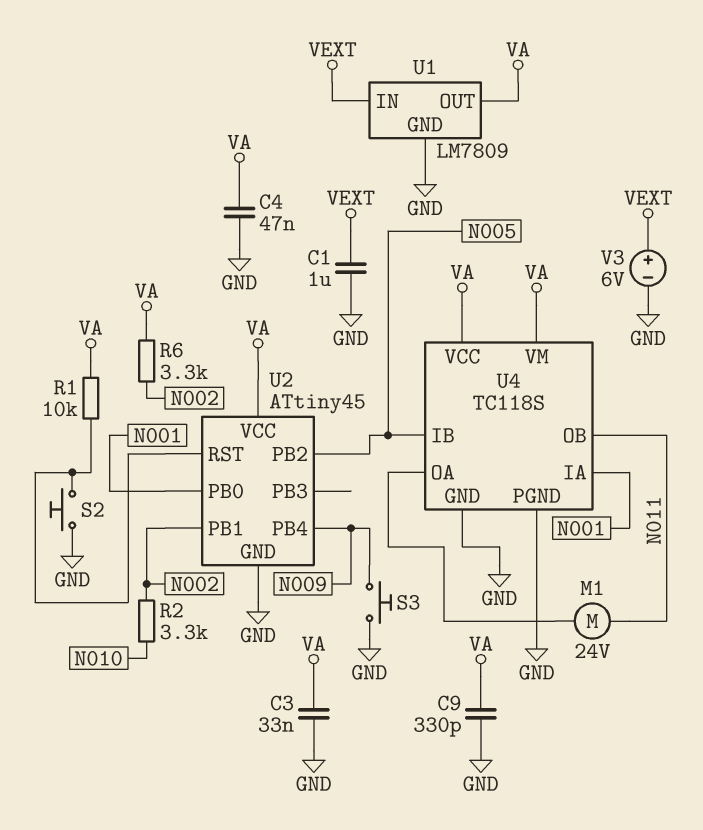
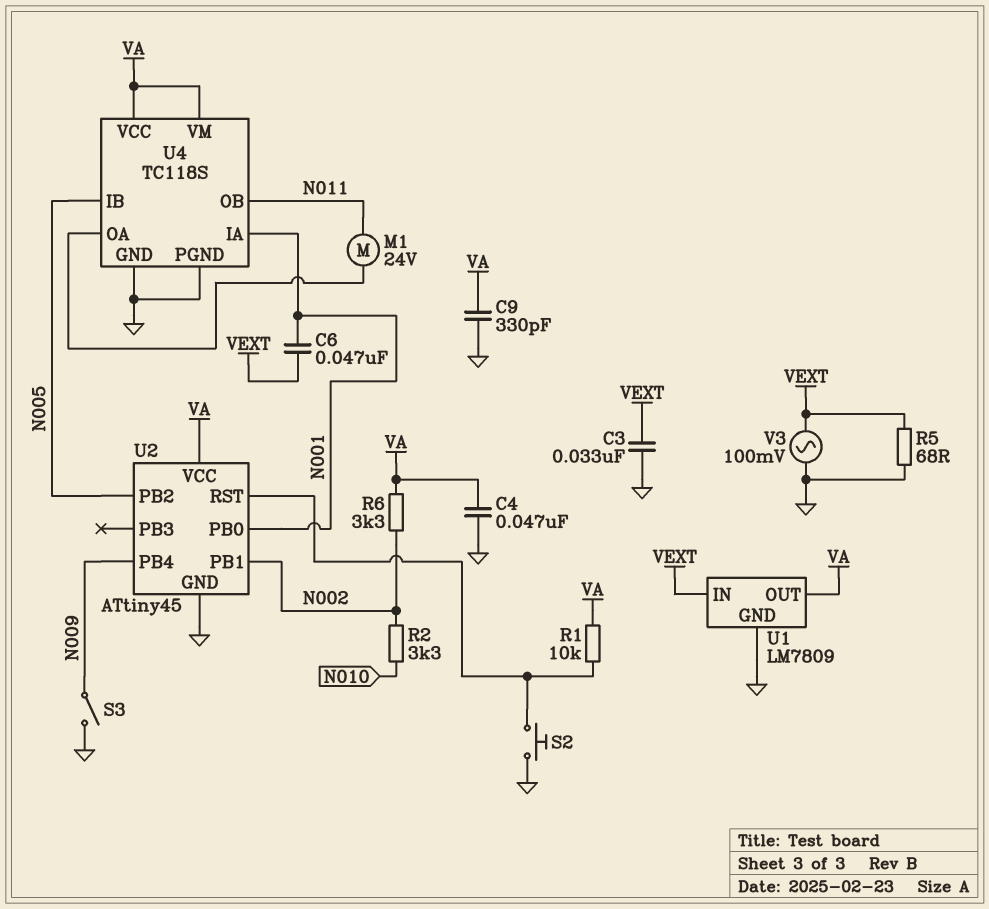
C1: 1uF (GND, VEXT) -> none
C3: 33nF (GND, VA) -> 33nF (GND, VEXT)
C6: none -> 47nF (N001, VEXT)
R5: none -> 68 (GND, VEXT)
S3: button (GND, N009) -> switch (GND, N009)
V3: 6V (plus VEXT, minus GND) -> AC 100mV (GND, VEXT)

